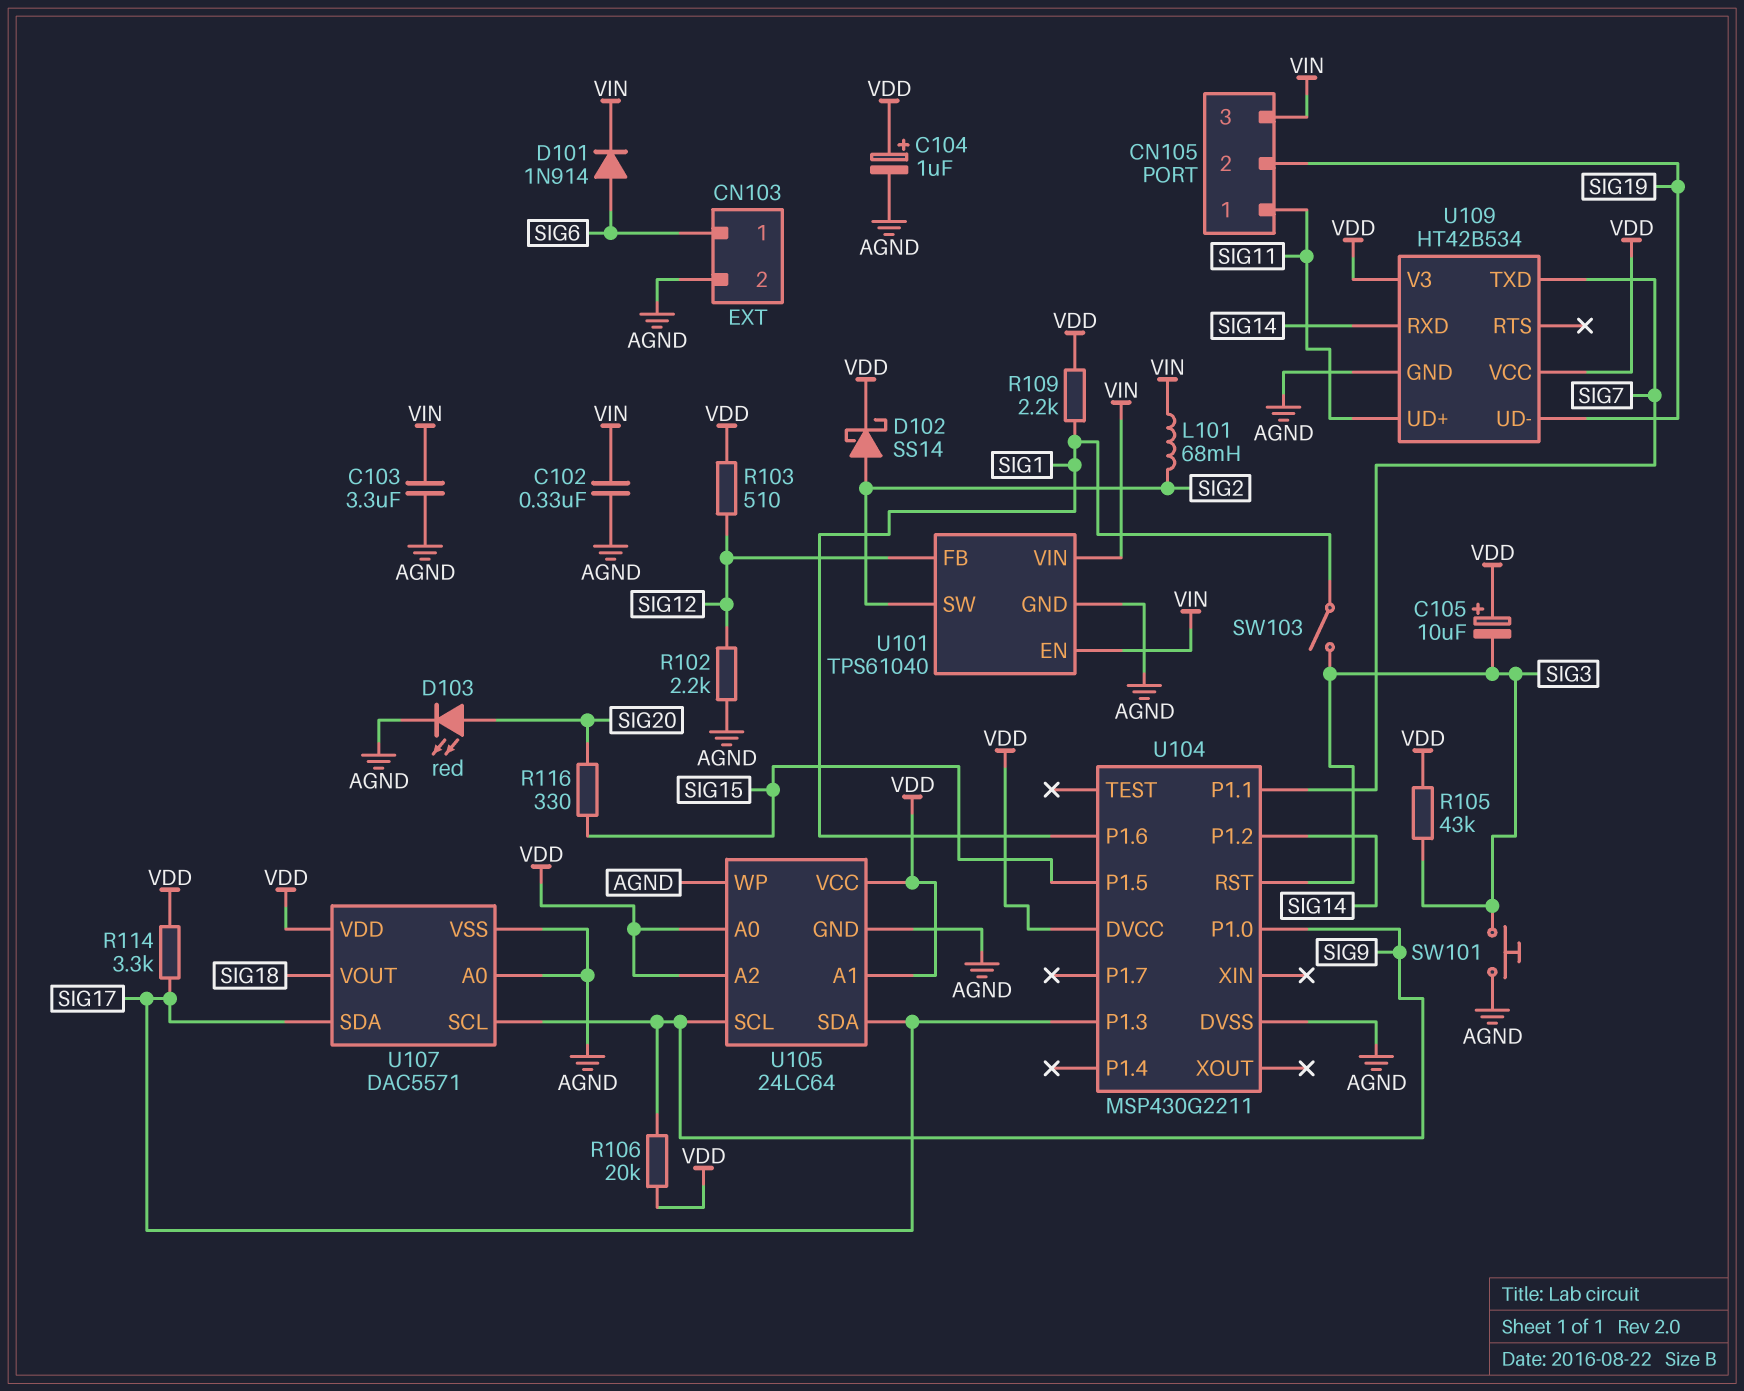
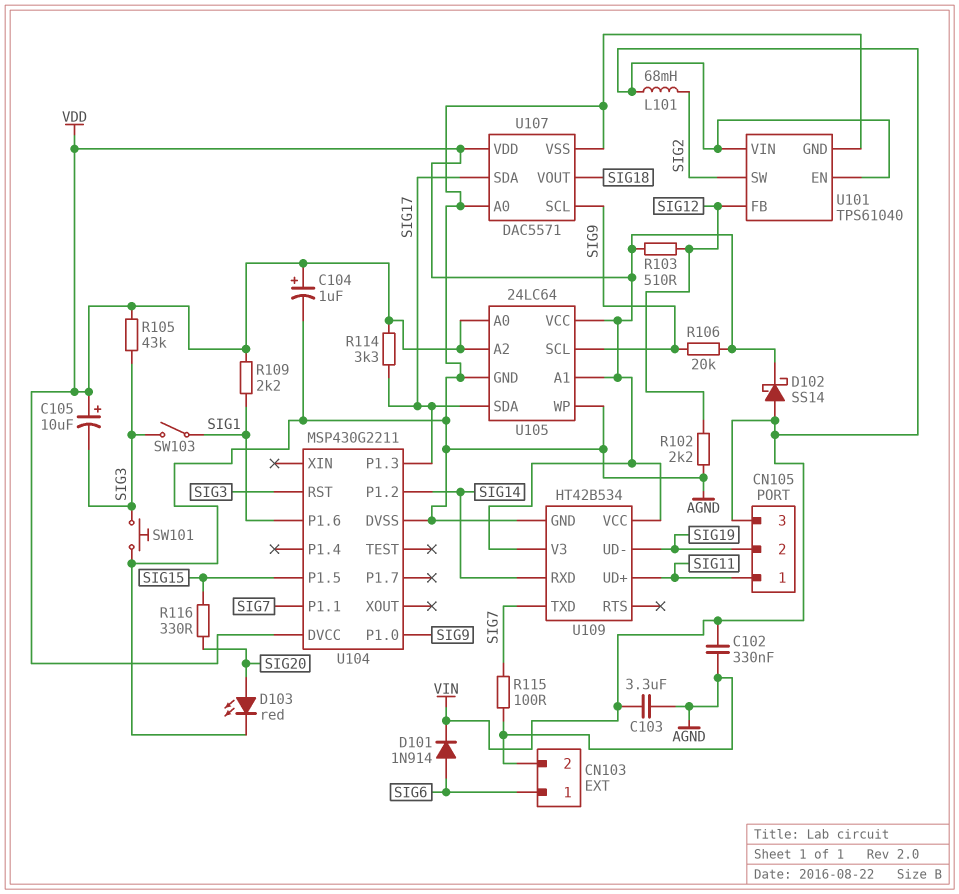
D102: schottky SS14 (A SIG2, K VDD) -> schottky SS14 (A VIN, K VDD)
R115: none -> 100 (AGND, SIG7)

